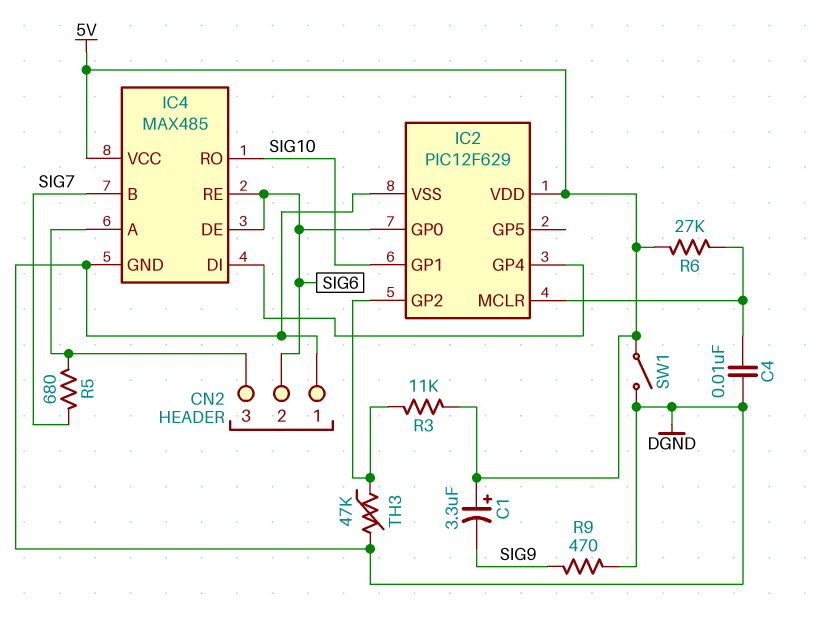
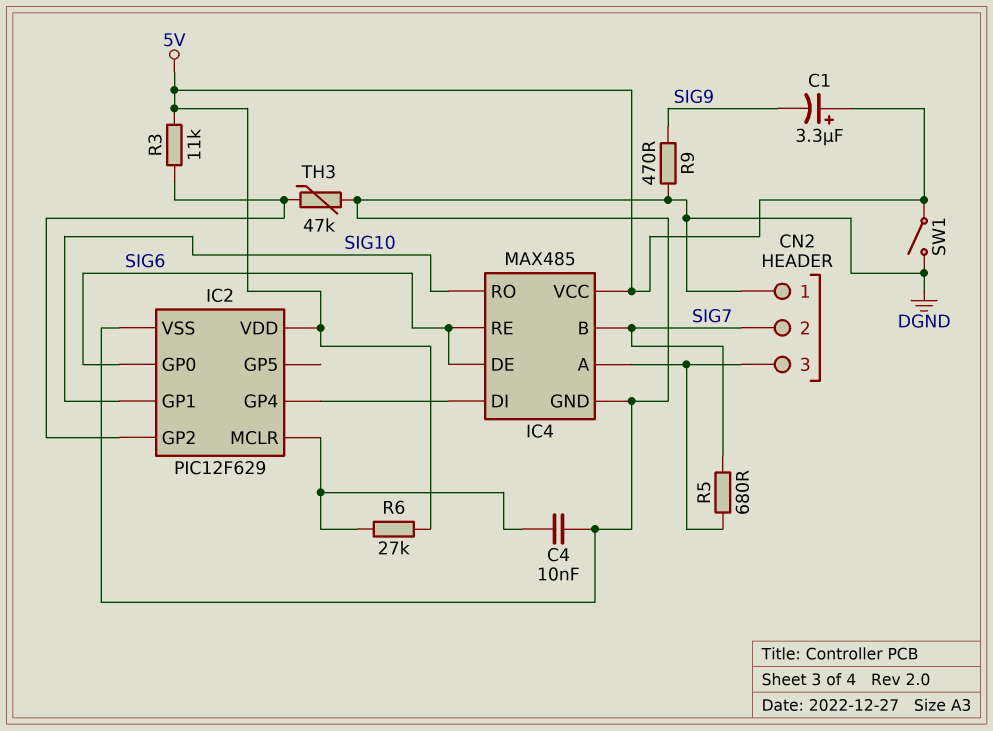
CN2 pin 2: SIG6 -> SIG7

